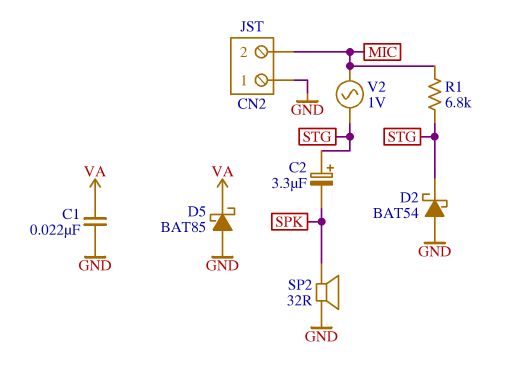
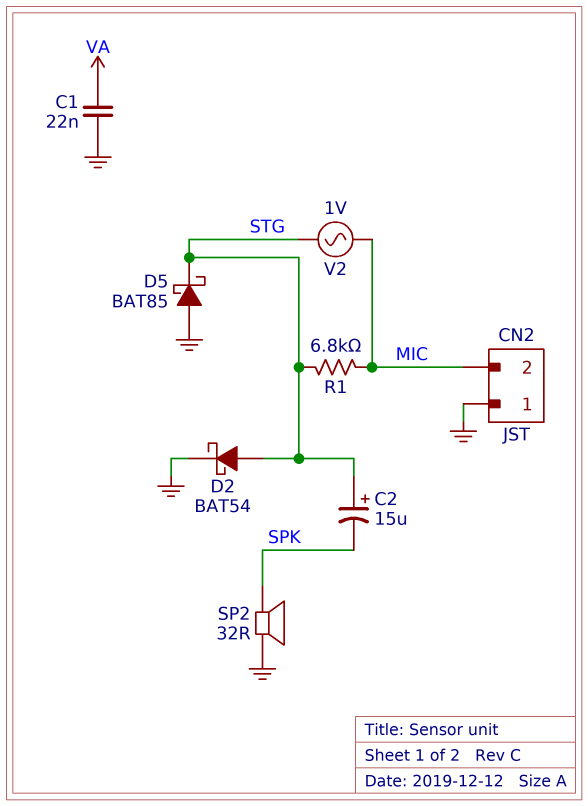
C2: 3.3uF (plus STG, minus SPK) -> 15uF (plus STG, minus SPK)
D2: schottky BAT54 (A GND, K STG) -> schottky BAT54 (A STG, K GND)
D5: schottky BAT85 (A GND, K VA) -> schottky BAT85 (A GND, K STG)

